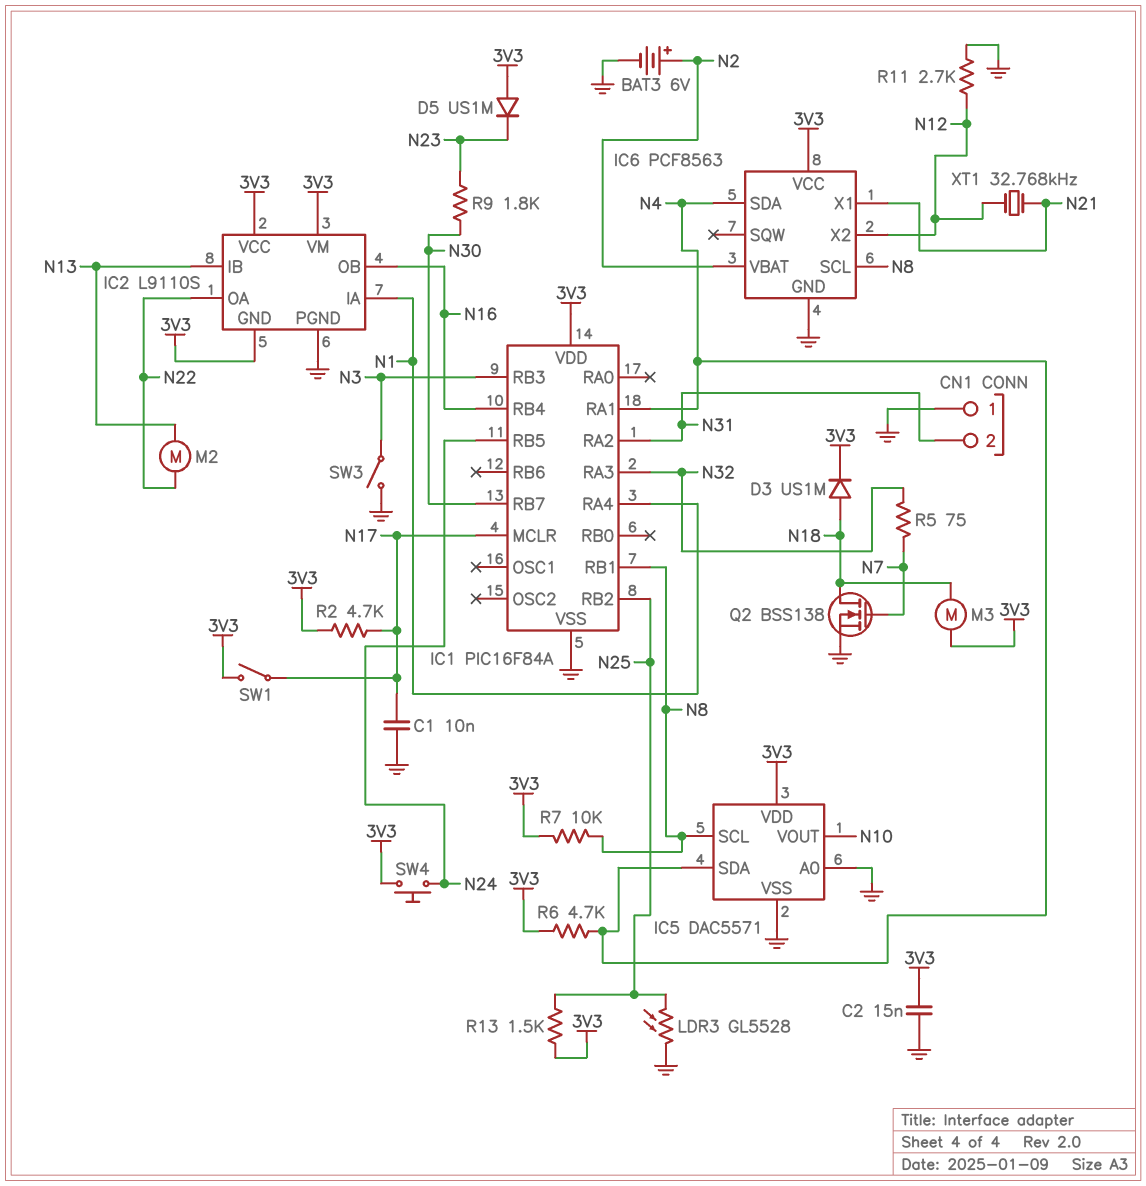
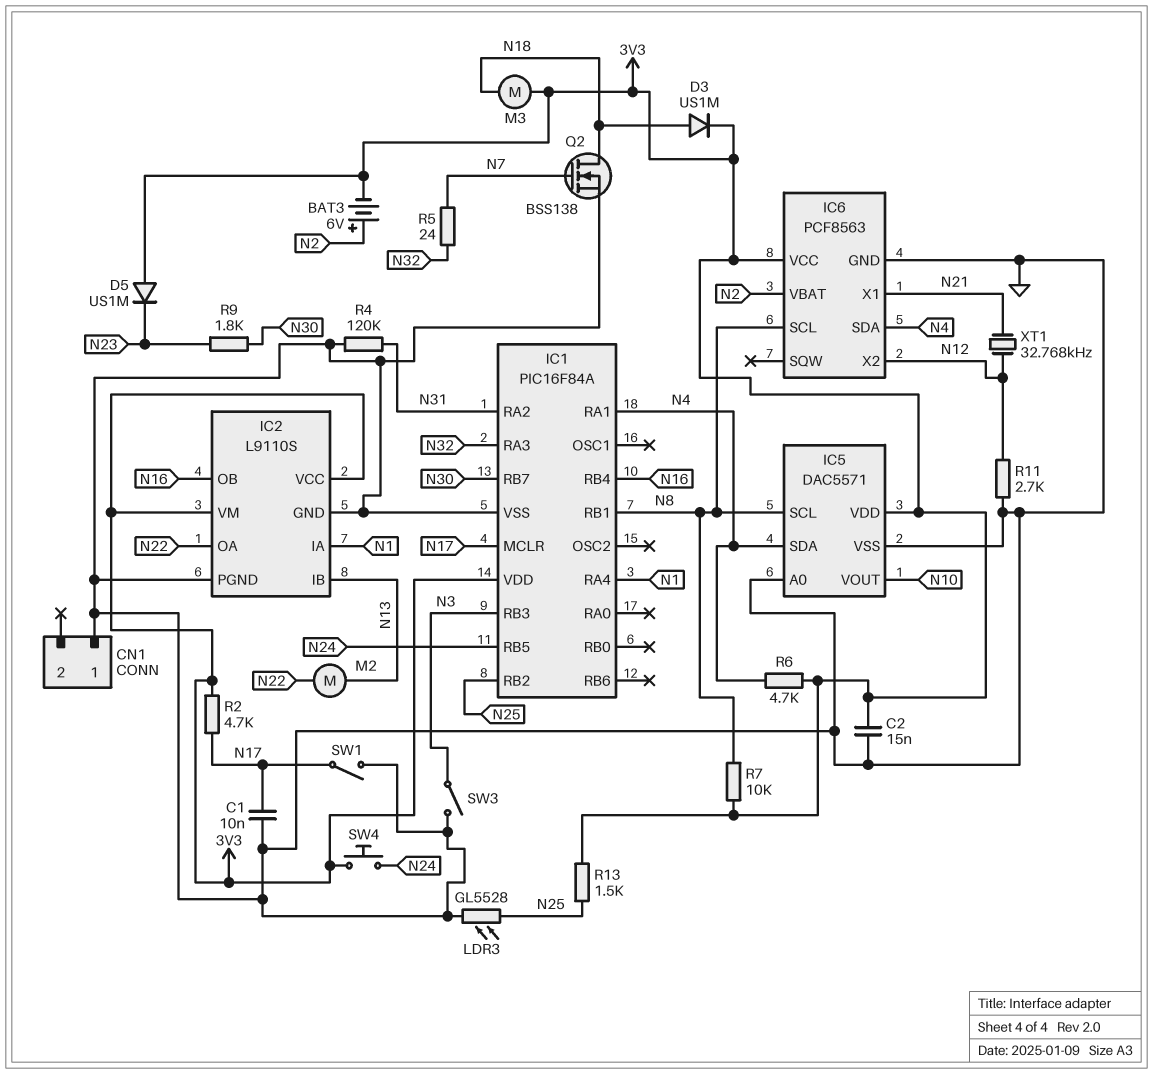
BAT3: 6V (plus N2, minus GND) -> 6V (plus N2, minus 3V3)
CN1 pin 2: N31 -> none
IC2 pin GND: 3V3 -> GND
R4: none -> 120k (GND, N31)
R5: 75 (N7, N32) -> 24 (N7, N32)
SW1: switch (3V3, N17) -> switch (GND, N17)

